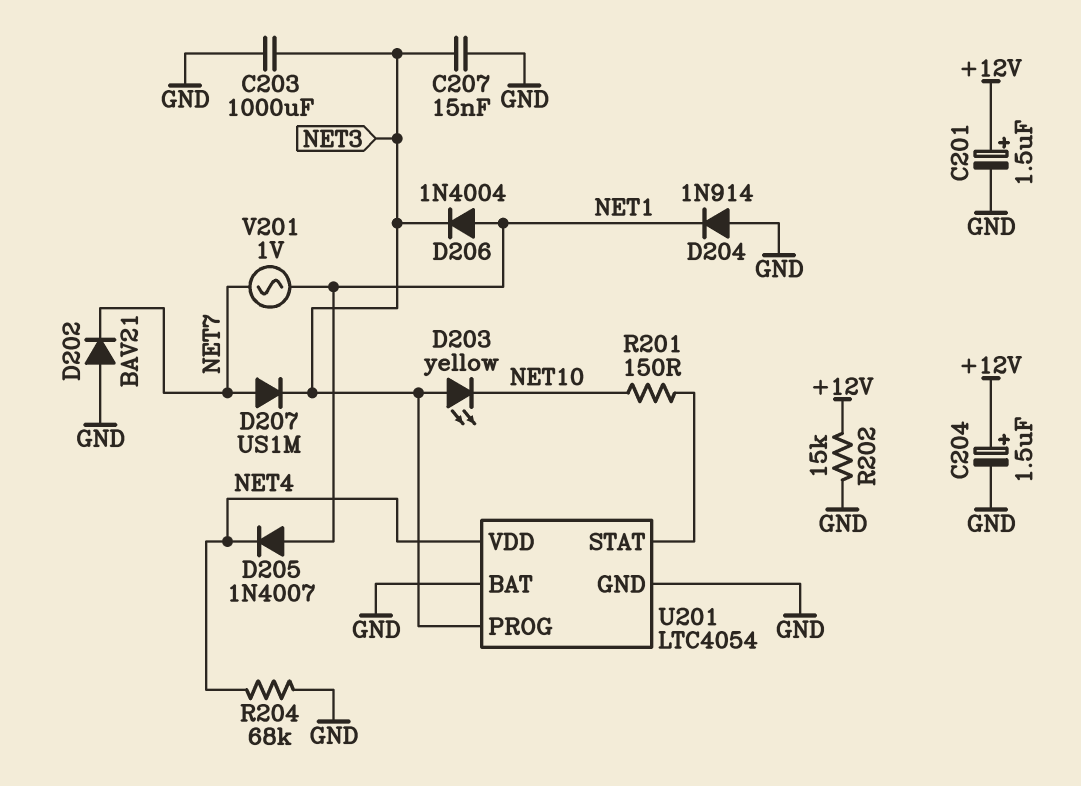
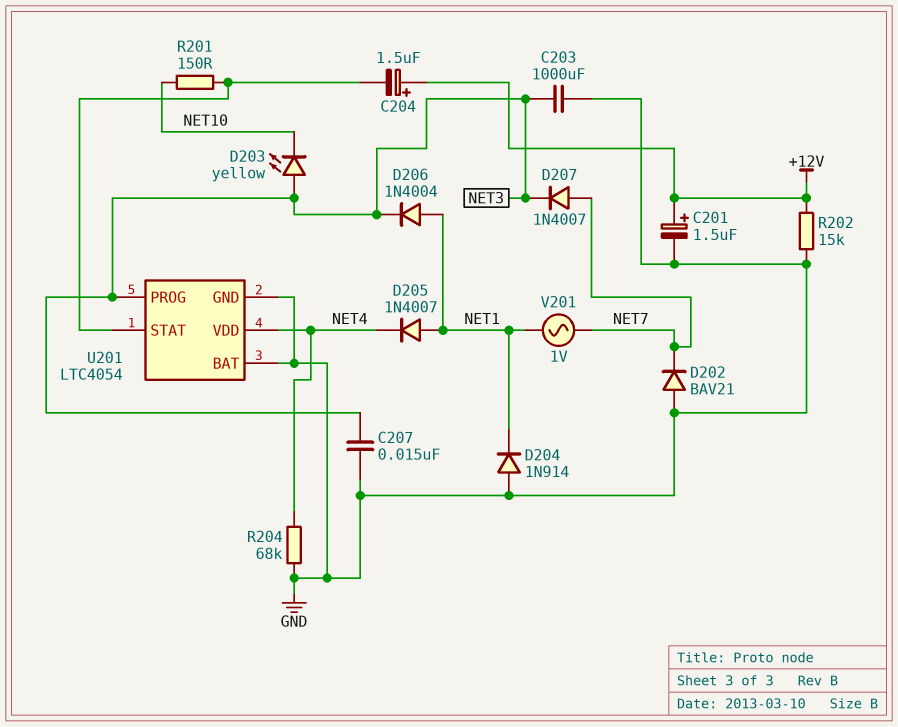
C204: 1.5uF (plus +12V, minus GND) -> 1.5uF (plus +12V, minus U201/STAT)
D207: diode US1M (A NET7, K NET3) -> diode 1N4007 (A NET7, K NET3)

